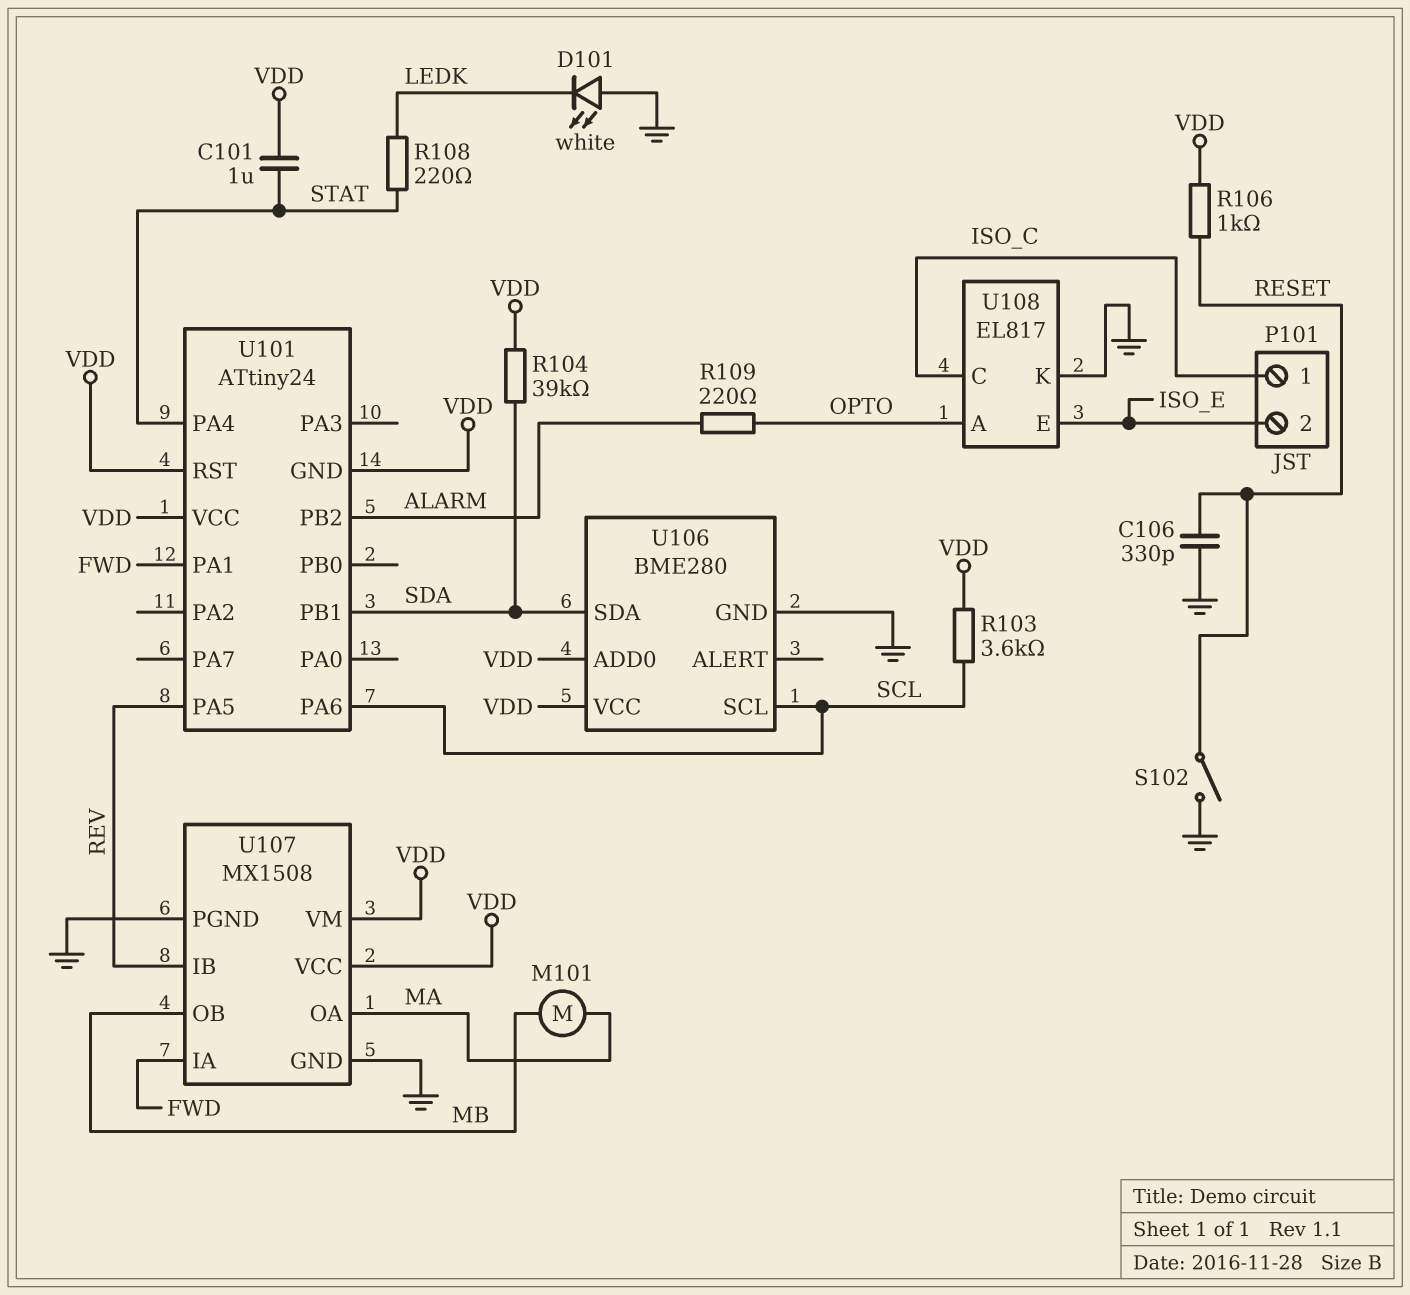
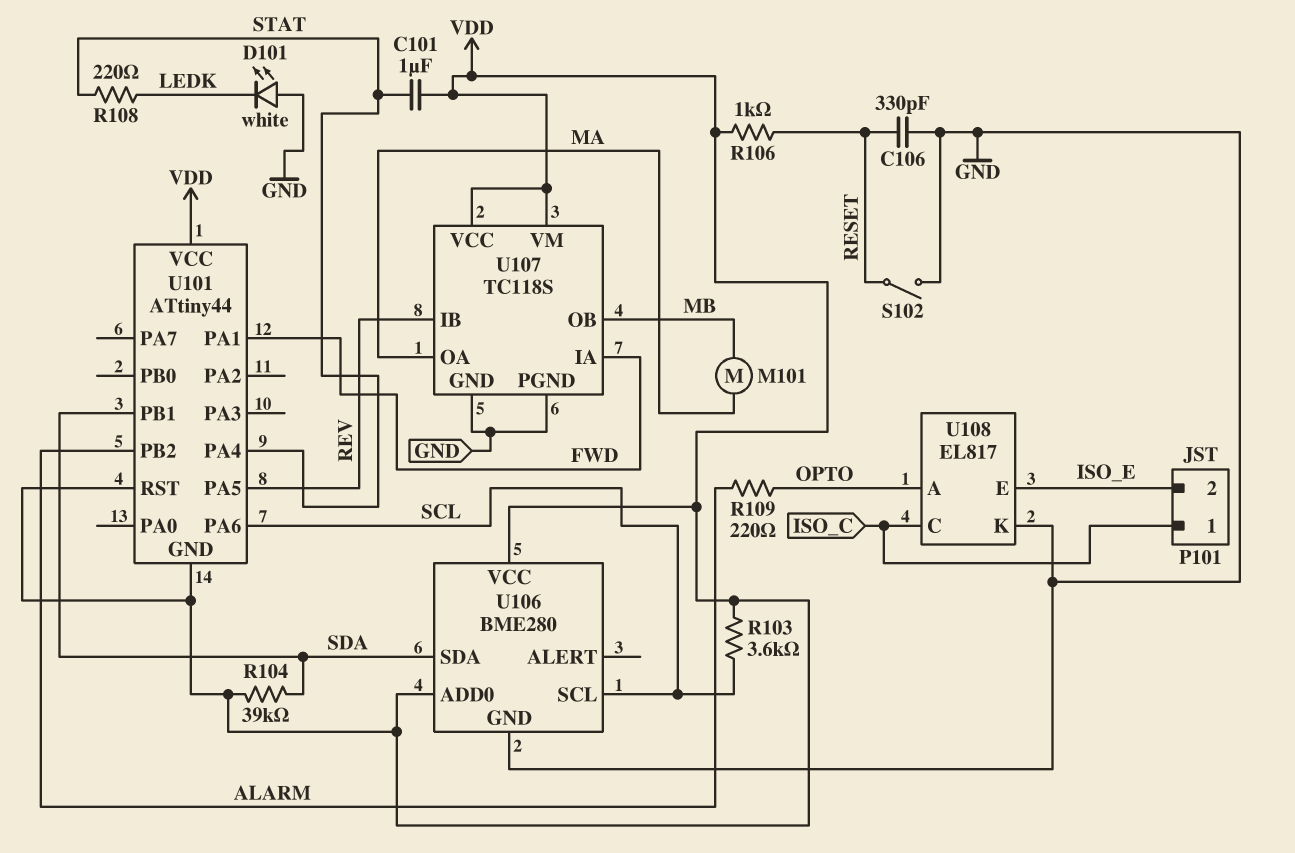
U101: ATtiny24 -> ATtiny44
U107: MX1508 -> TC118S

